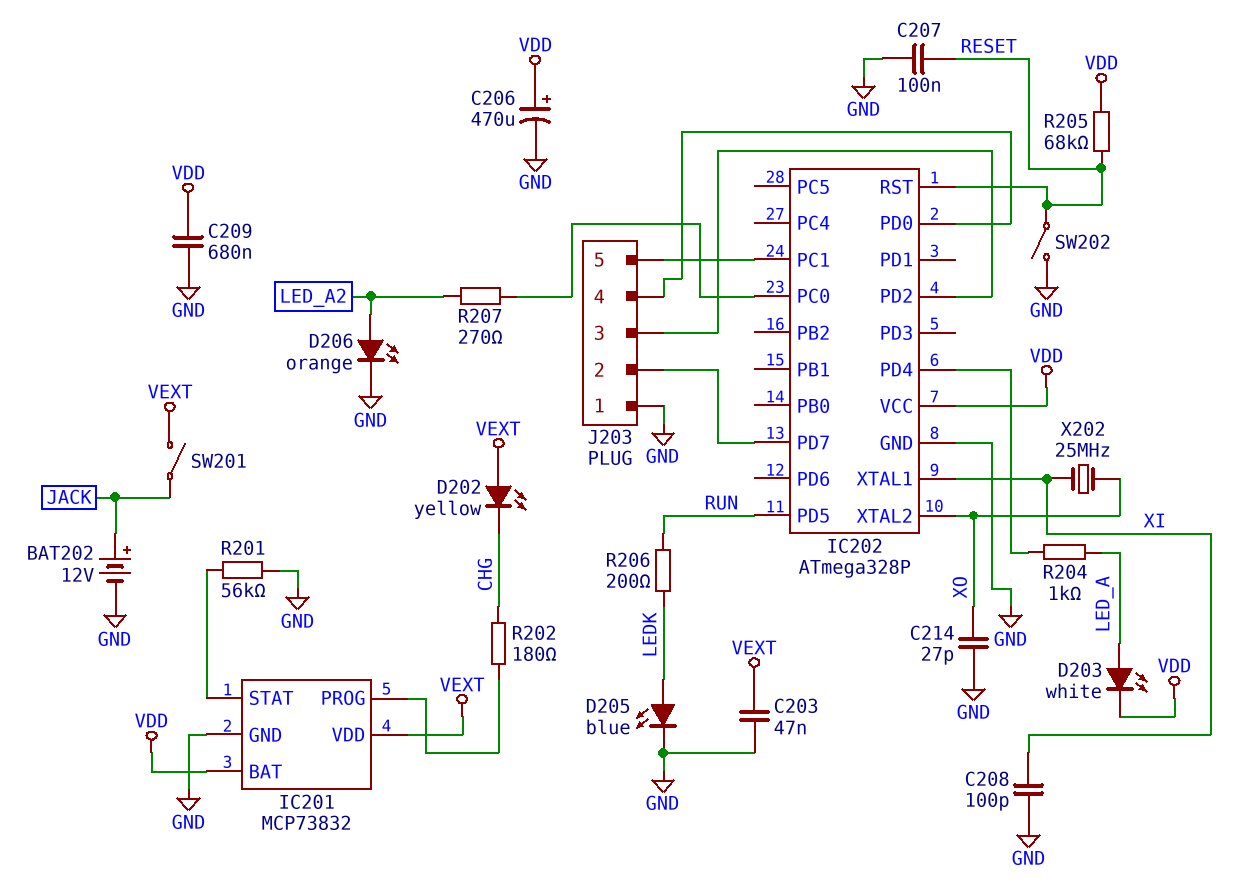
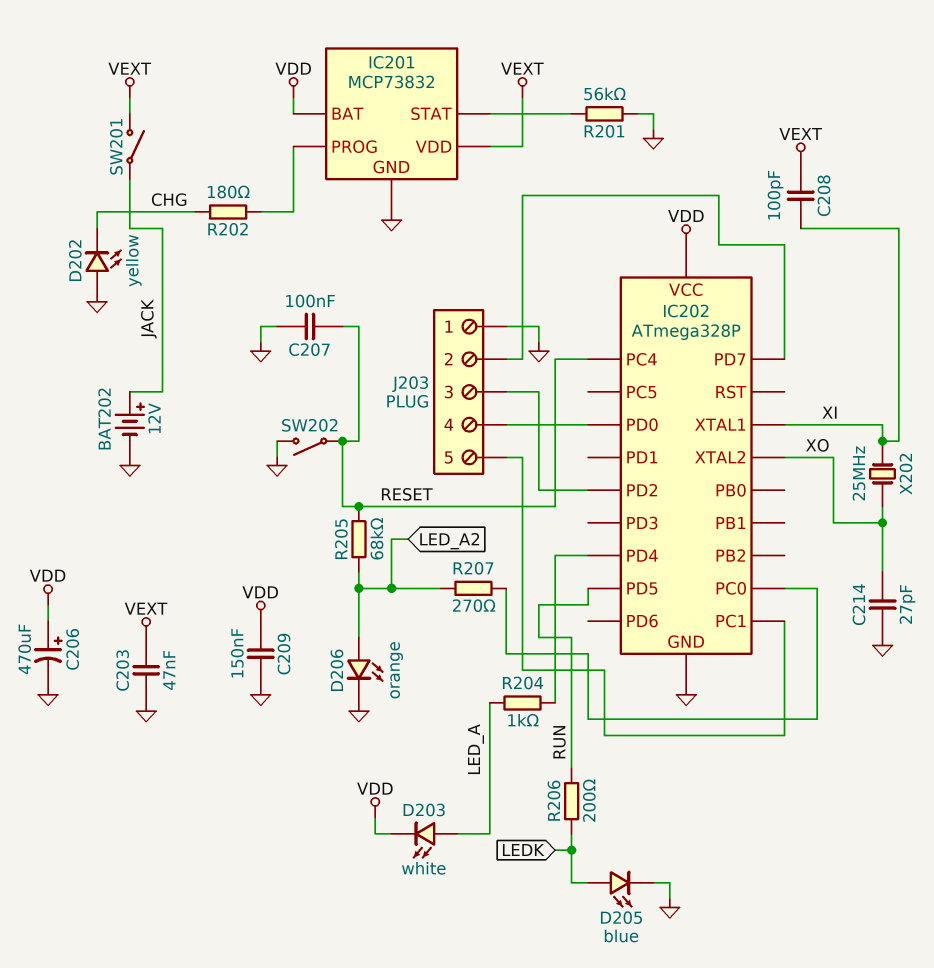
C208: 100pF (GND, XI) -> 100pF (VEXT, XI)
C209: 680nF (GND, VDD) -> 150nF (GND, VDD)
D202: LED yellow (A VEXT, K CHG) -> LED yellow (A GND, K CHG)
IC202 pin PC4: none -> RESET
IC202 pin RST: RESET -> none
R205: 68k (RESET, VDD) -> 68k (LED_A2, RESET)

